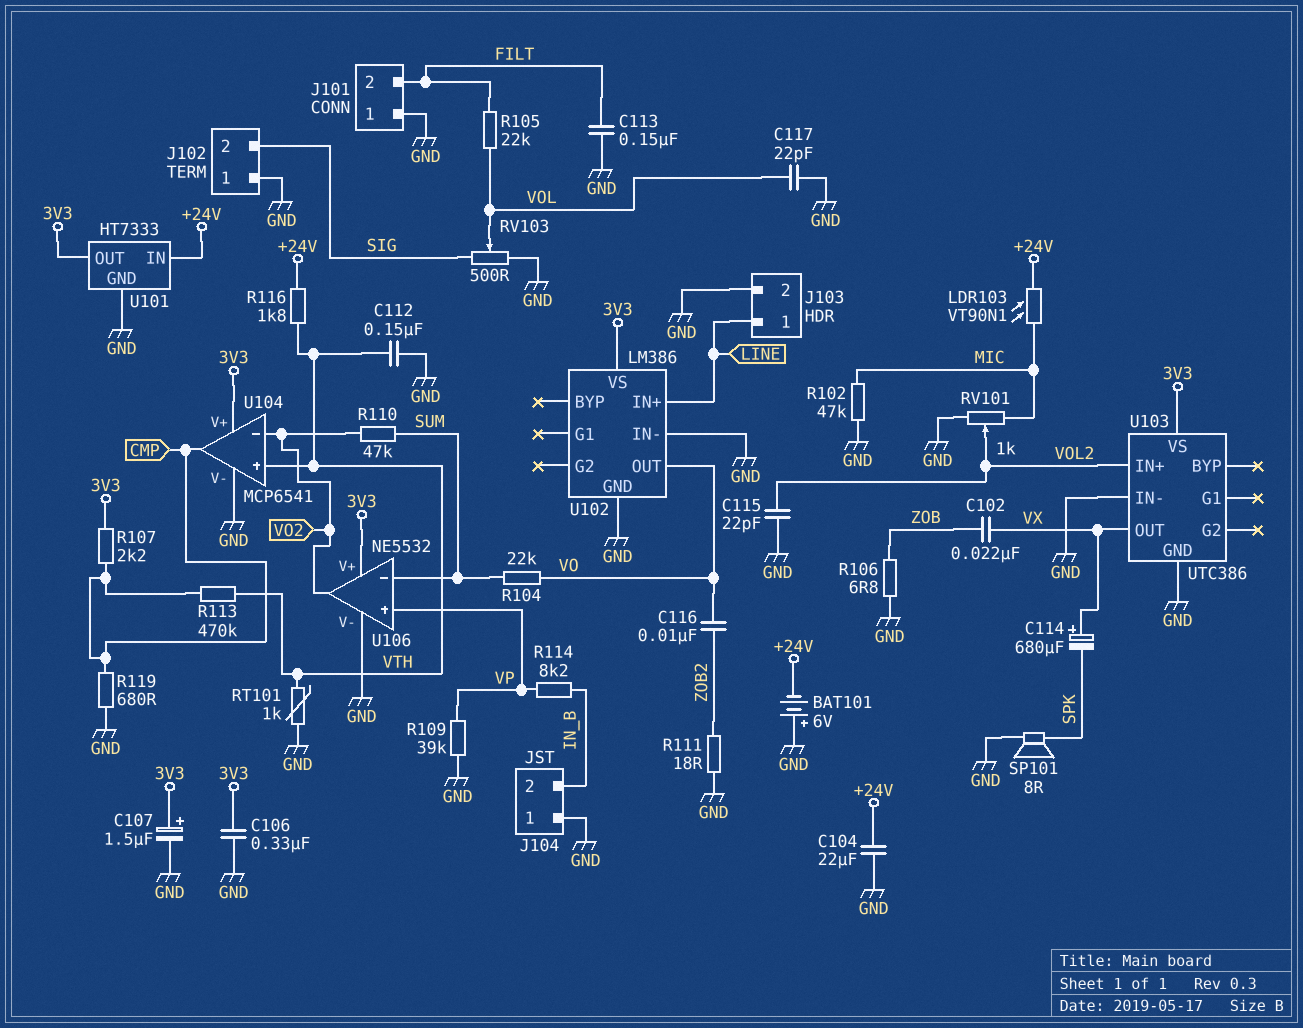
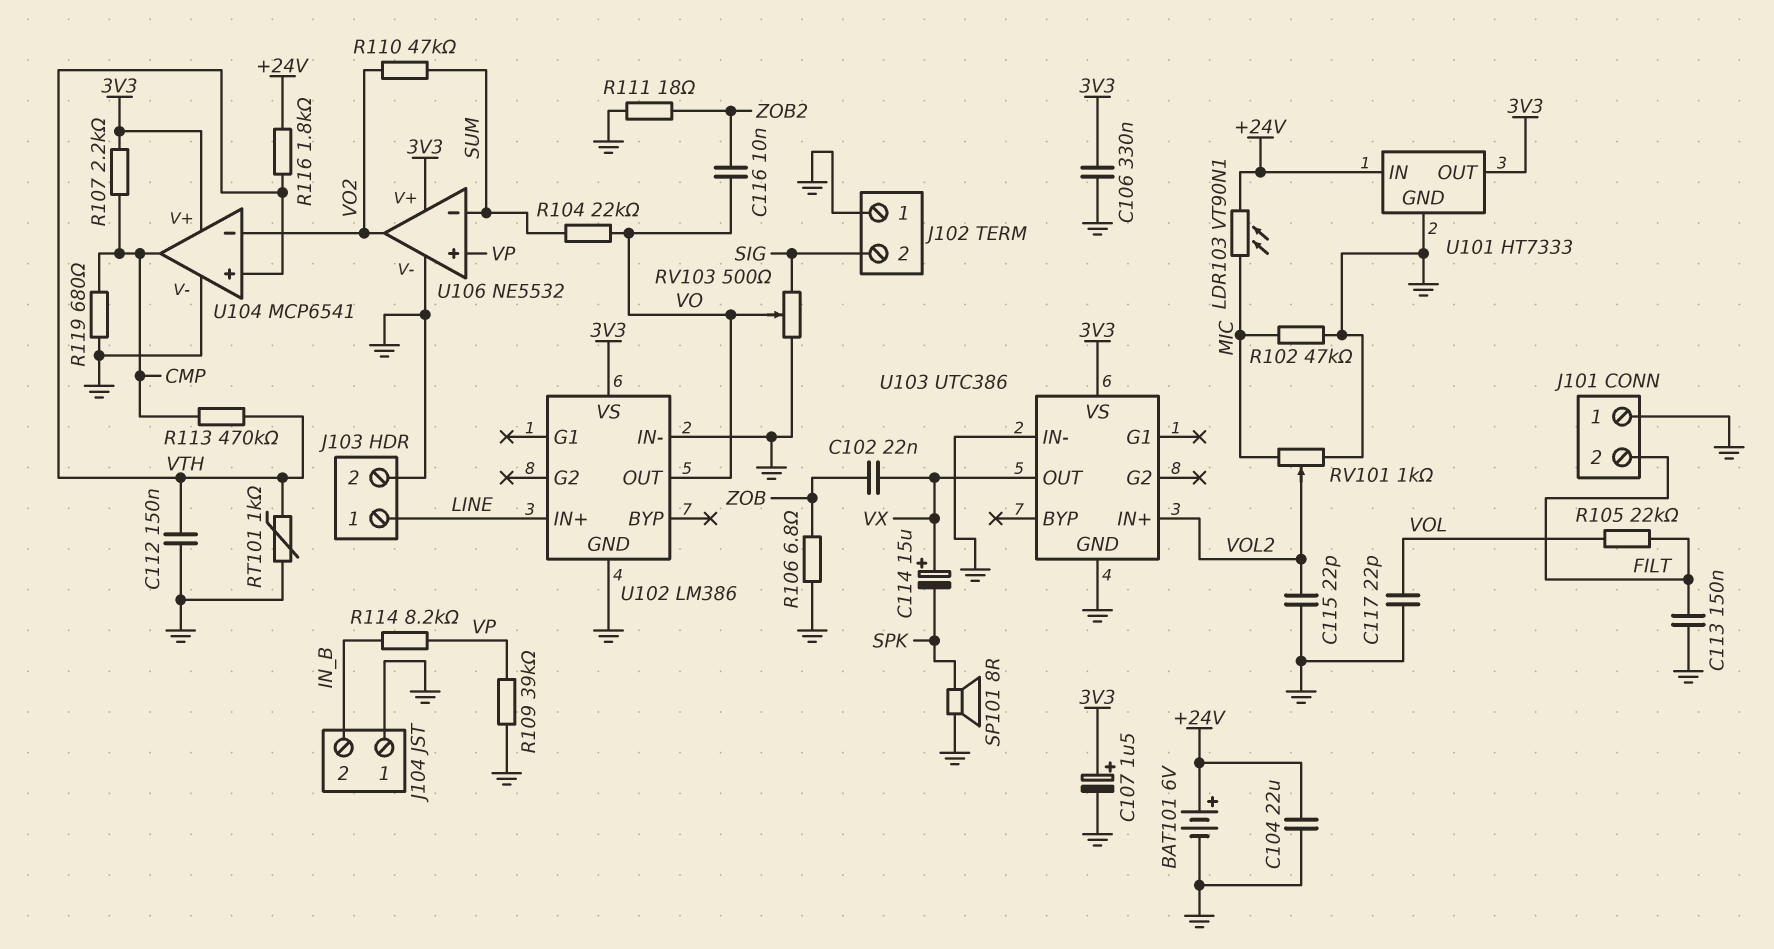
BAT101: 6V (plus GND, minus +24V) -> 6V (plus +24V, minus GND)
C114: 680uF (plus VX, minus SPK) -> 15uF (plus VX, minus SPK)
RV103: 500 (GND, SIG, wiper VOL) -> 500 (GND, SIG, wiper VO)

